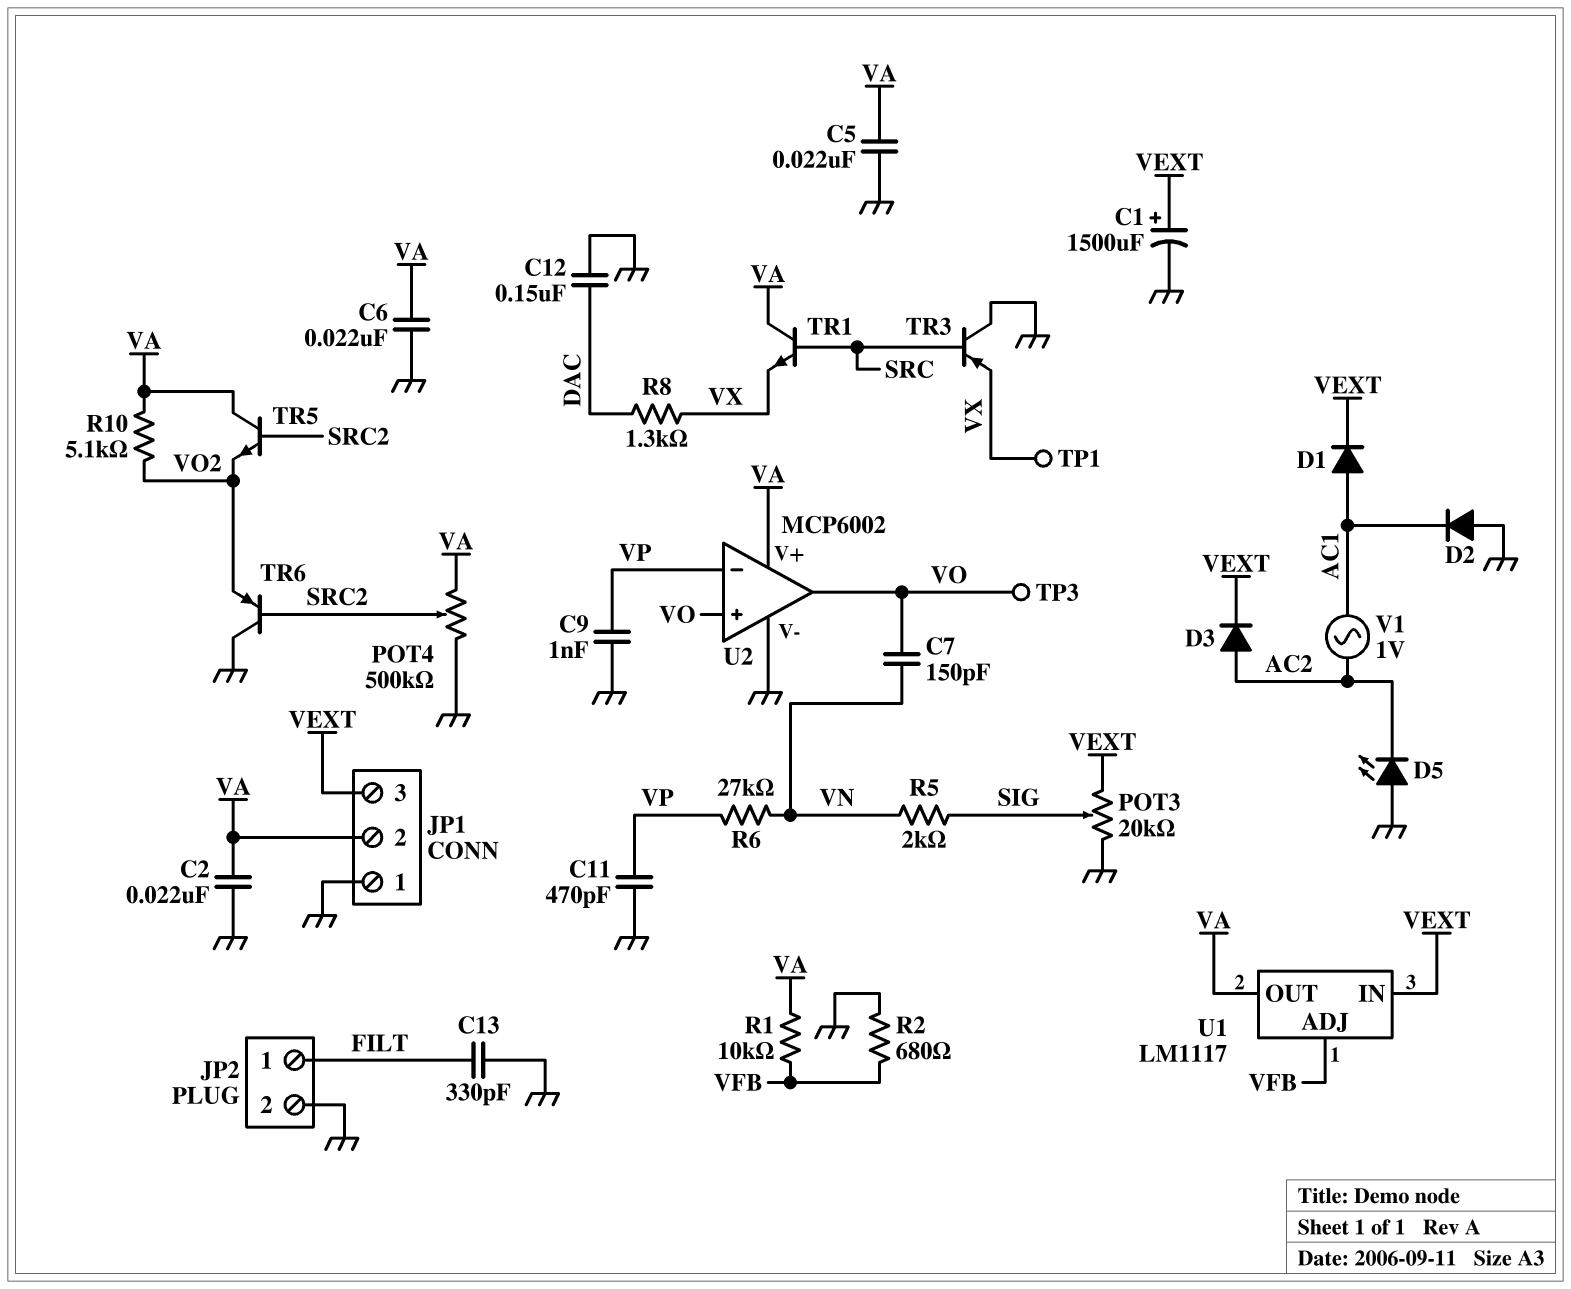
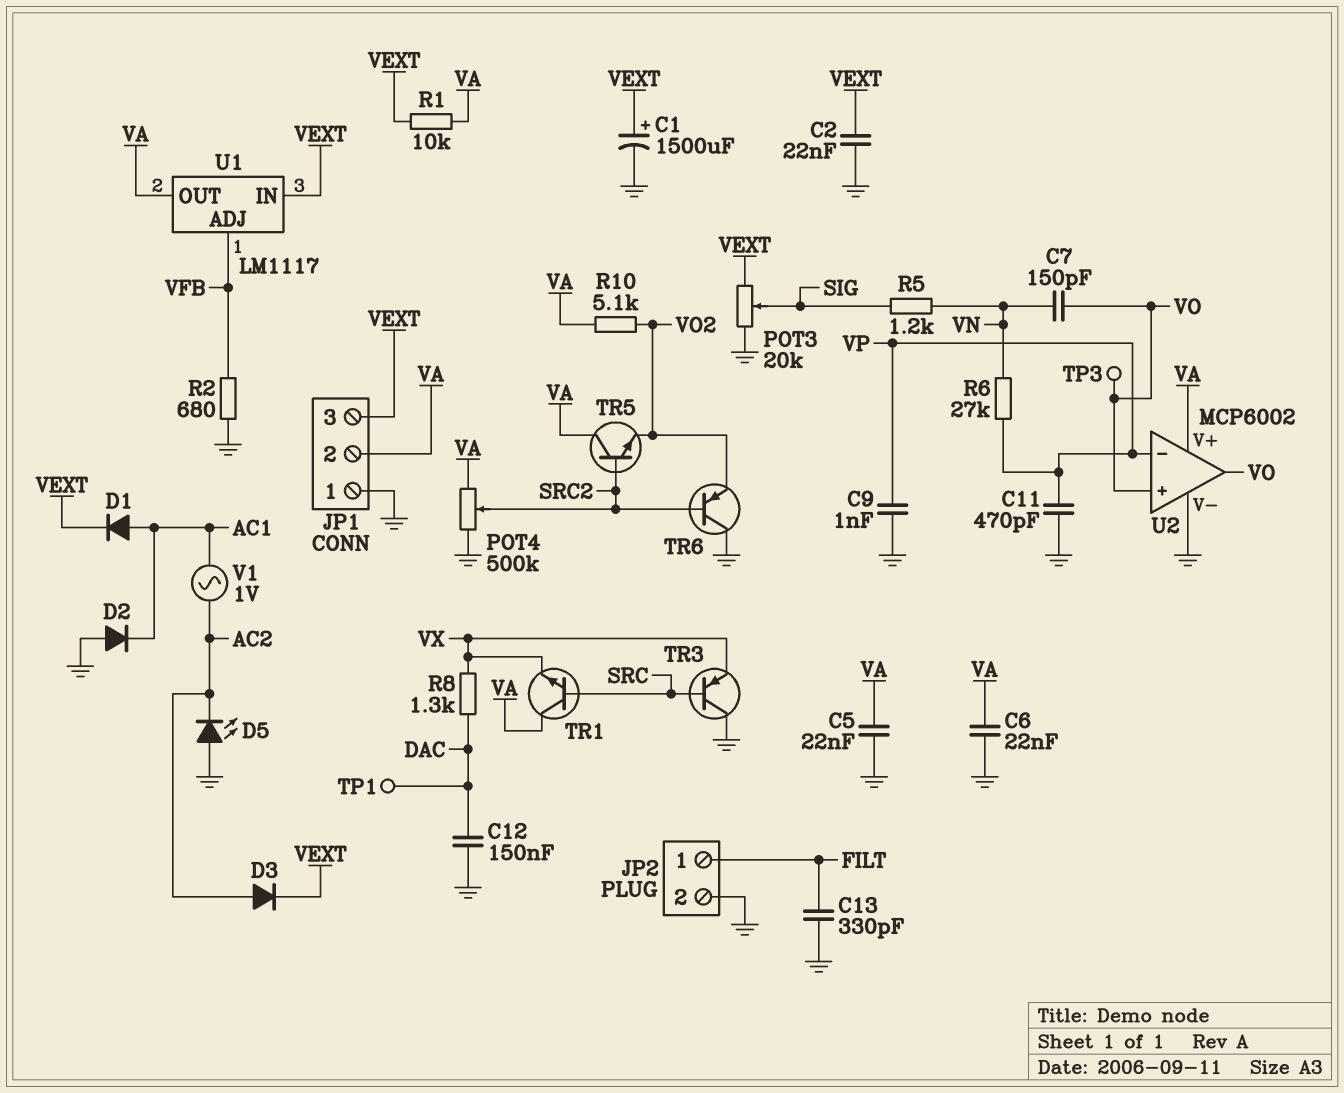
C2: 22nF (GND, VA) -> 22nF (GND, VEXT)
R1: 10k (VA, VFB) -> 10k (VA, VEXT)
R5: 2k (SIG, VN) -> 1.2k (SIG, VN)
TP1: test point (VX) -> test point (DAC)

